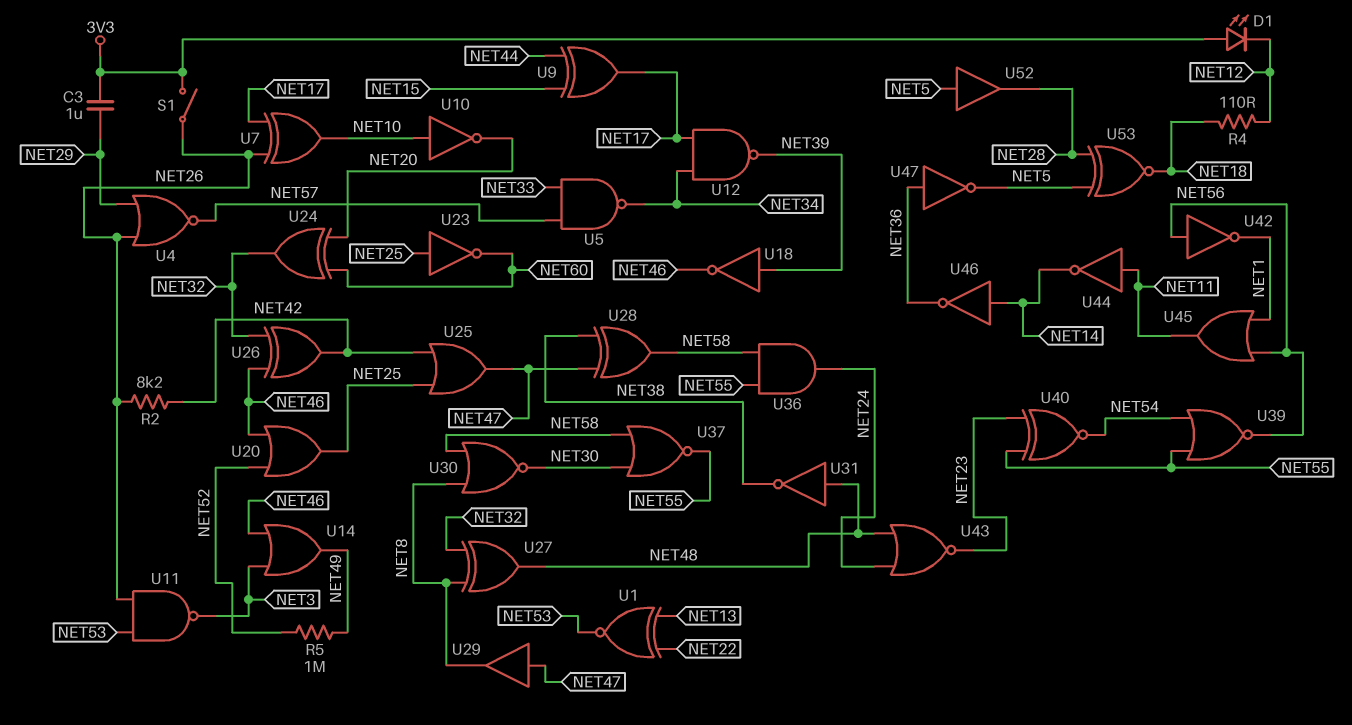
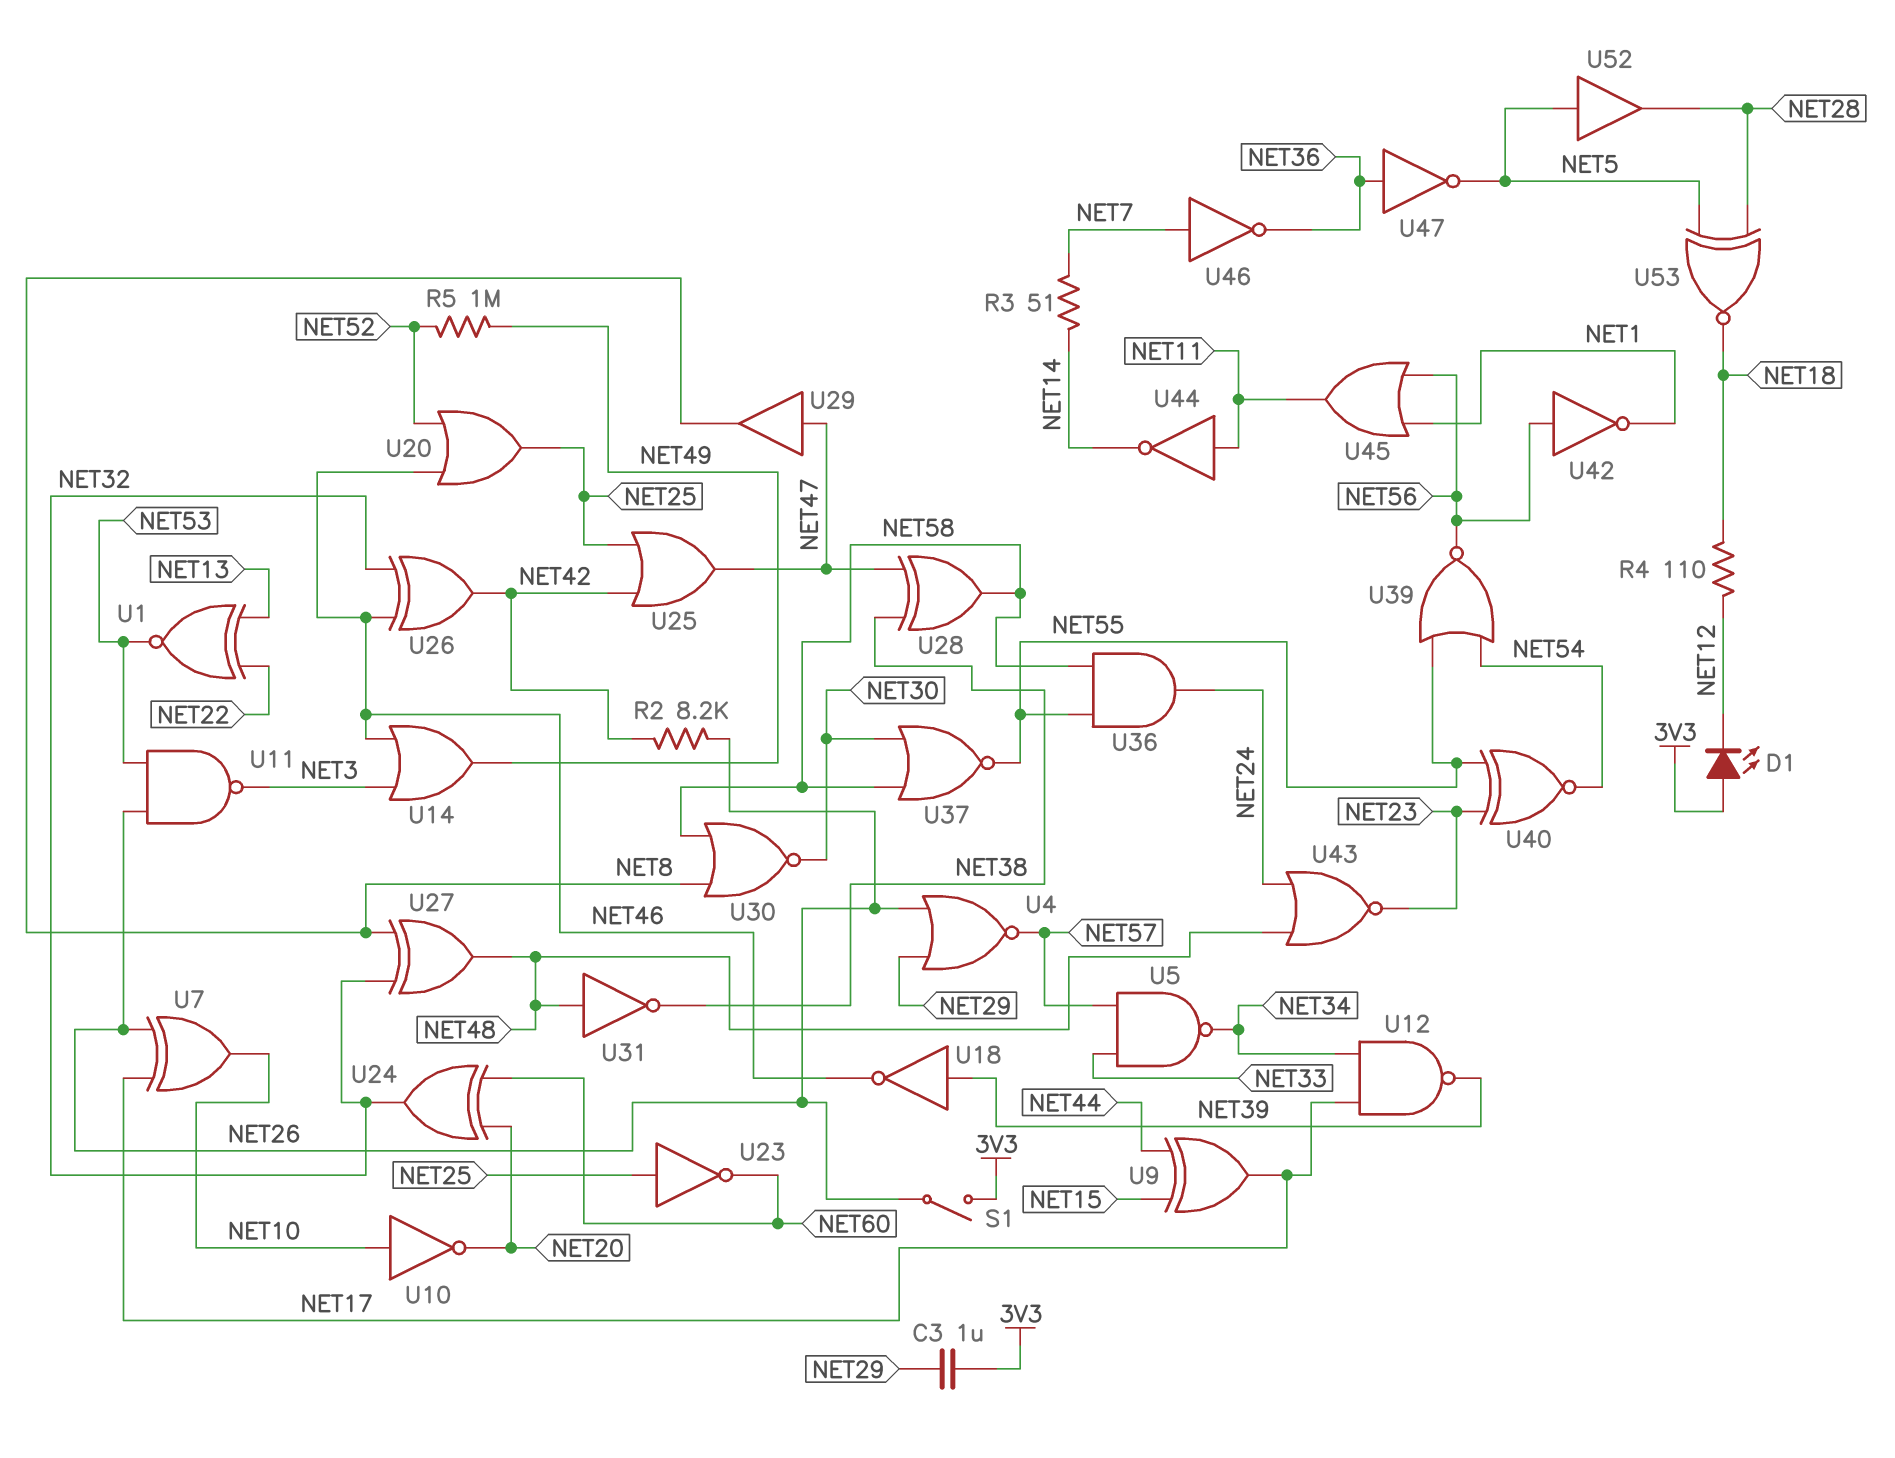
R3: none -> 51 (NET7, NET14)
U46: NOT (in NET14, out NET36) -> NOT (in NET7, out NET36)

